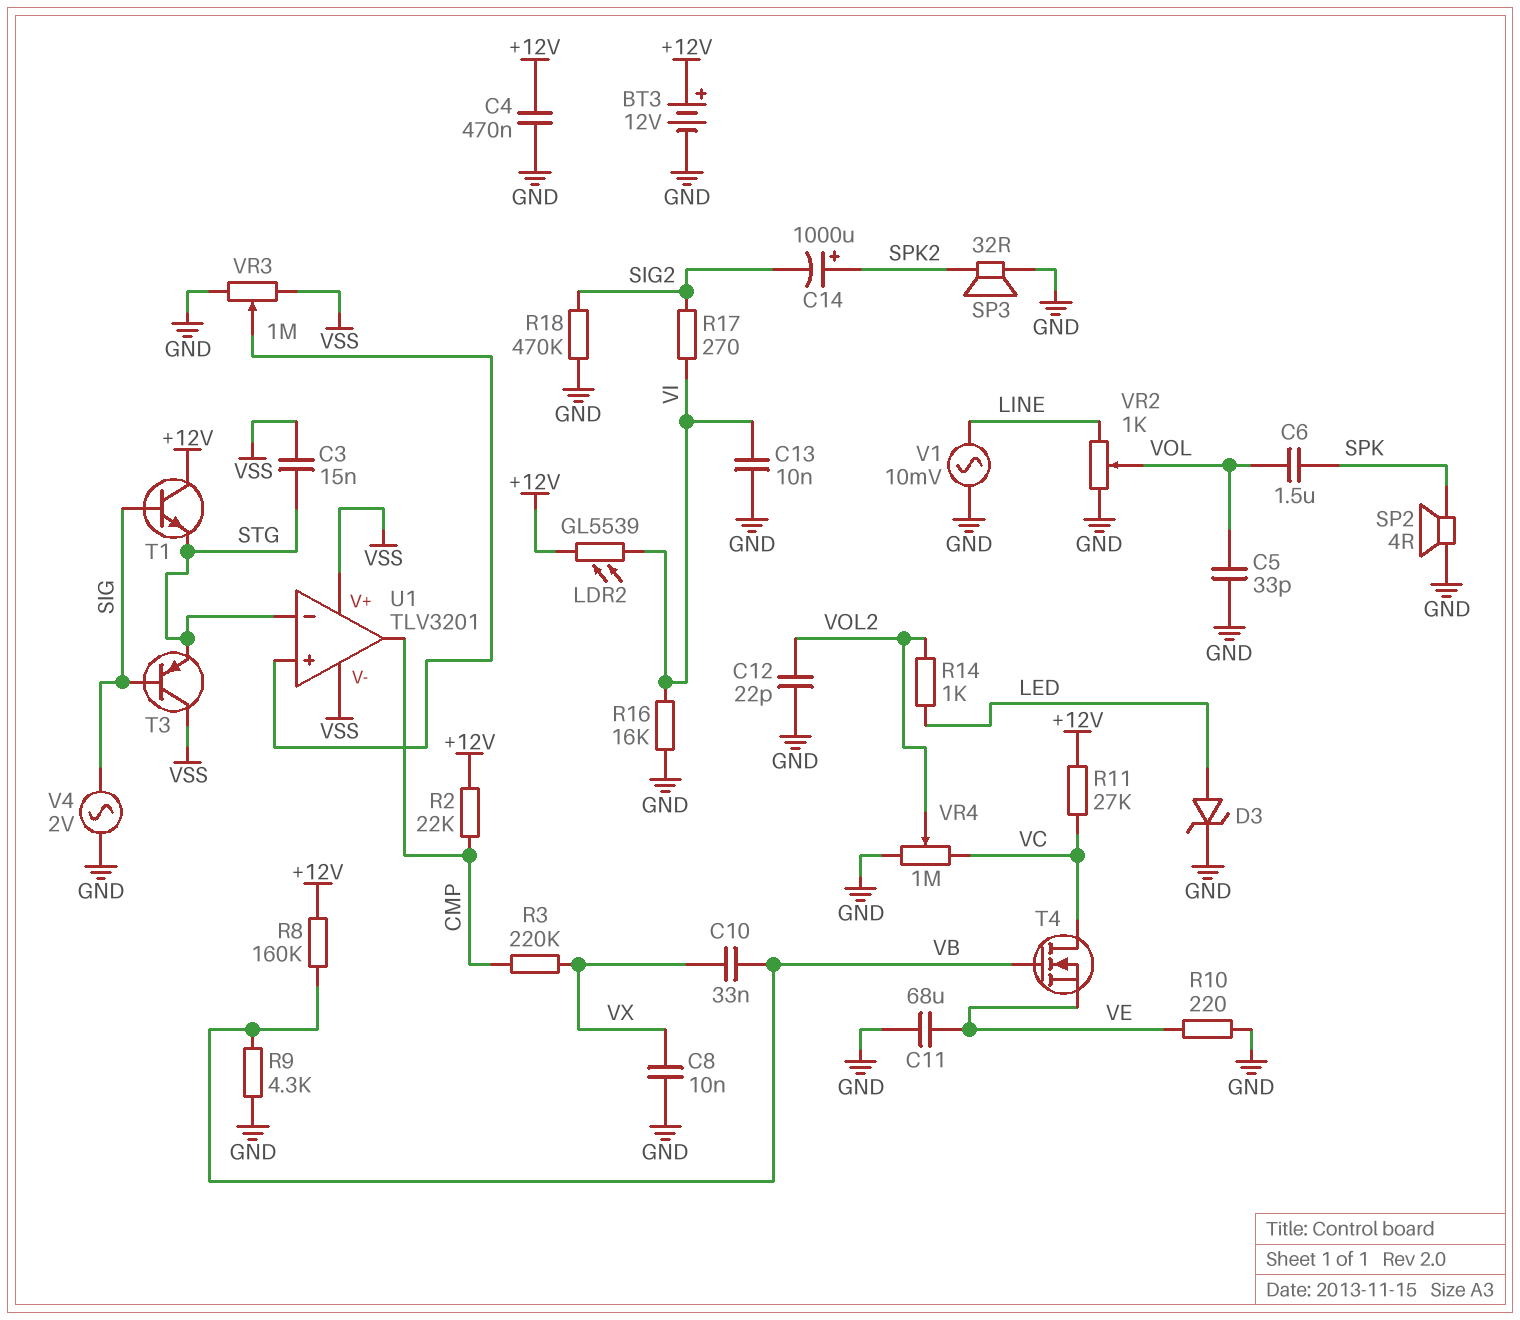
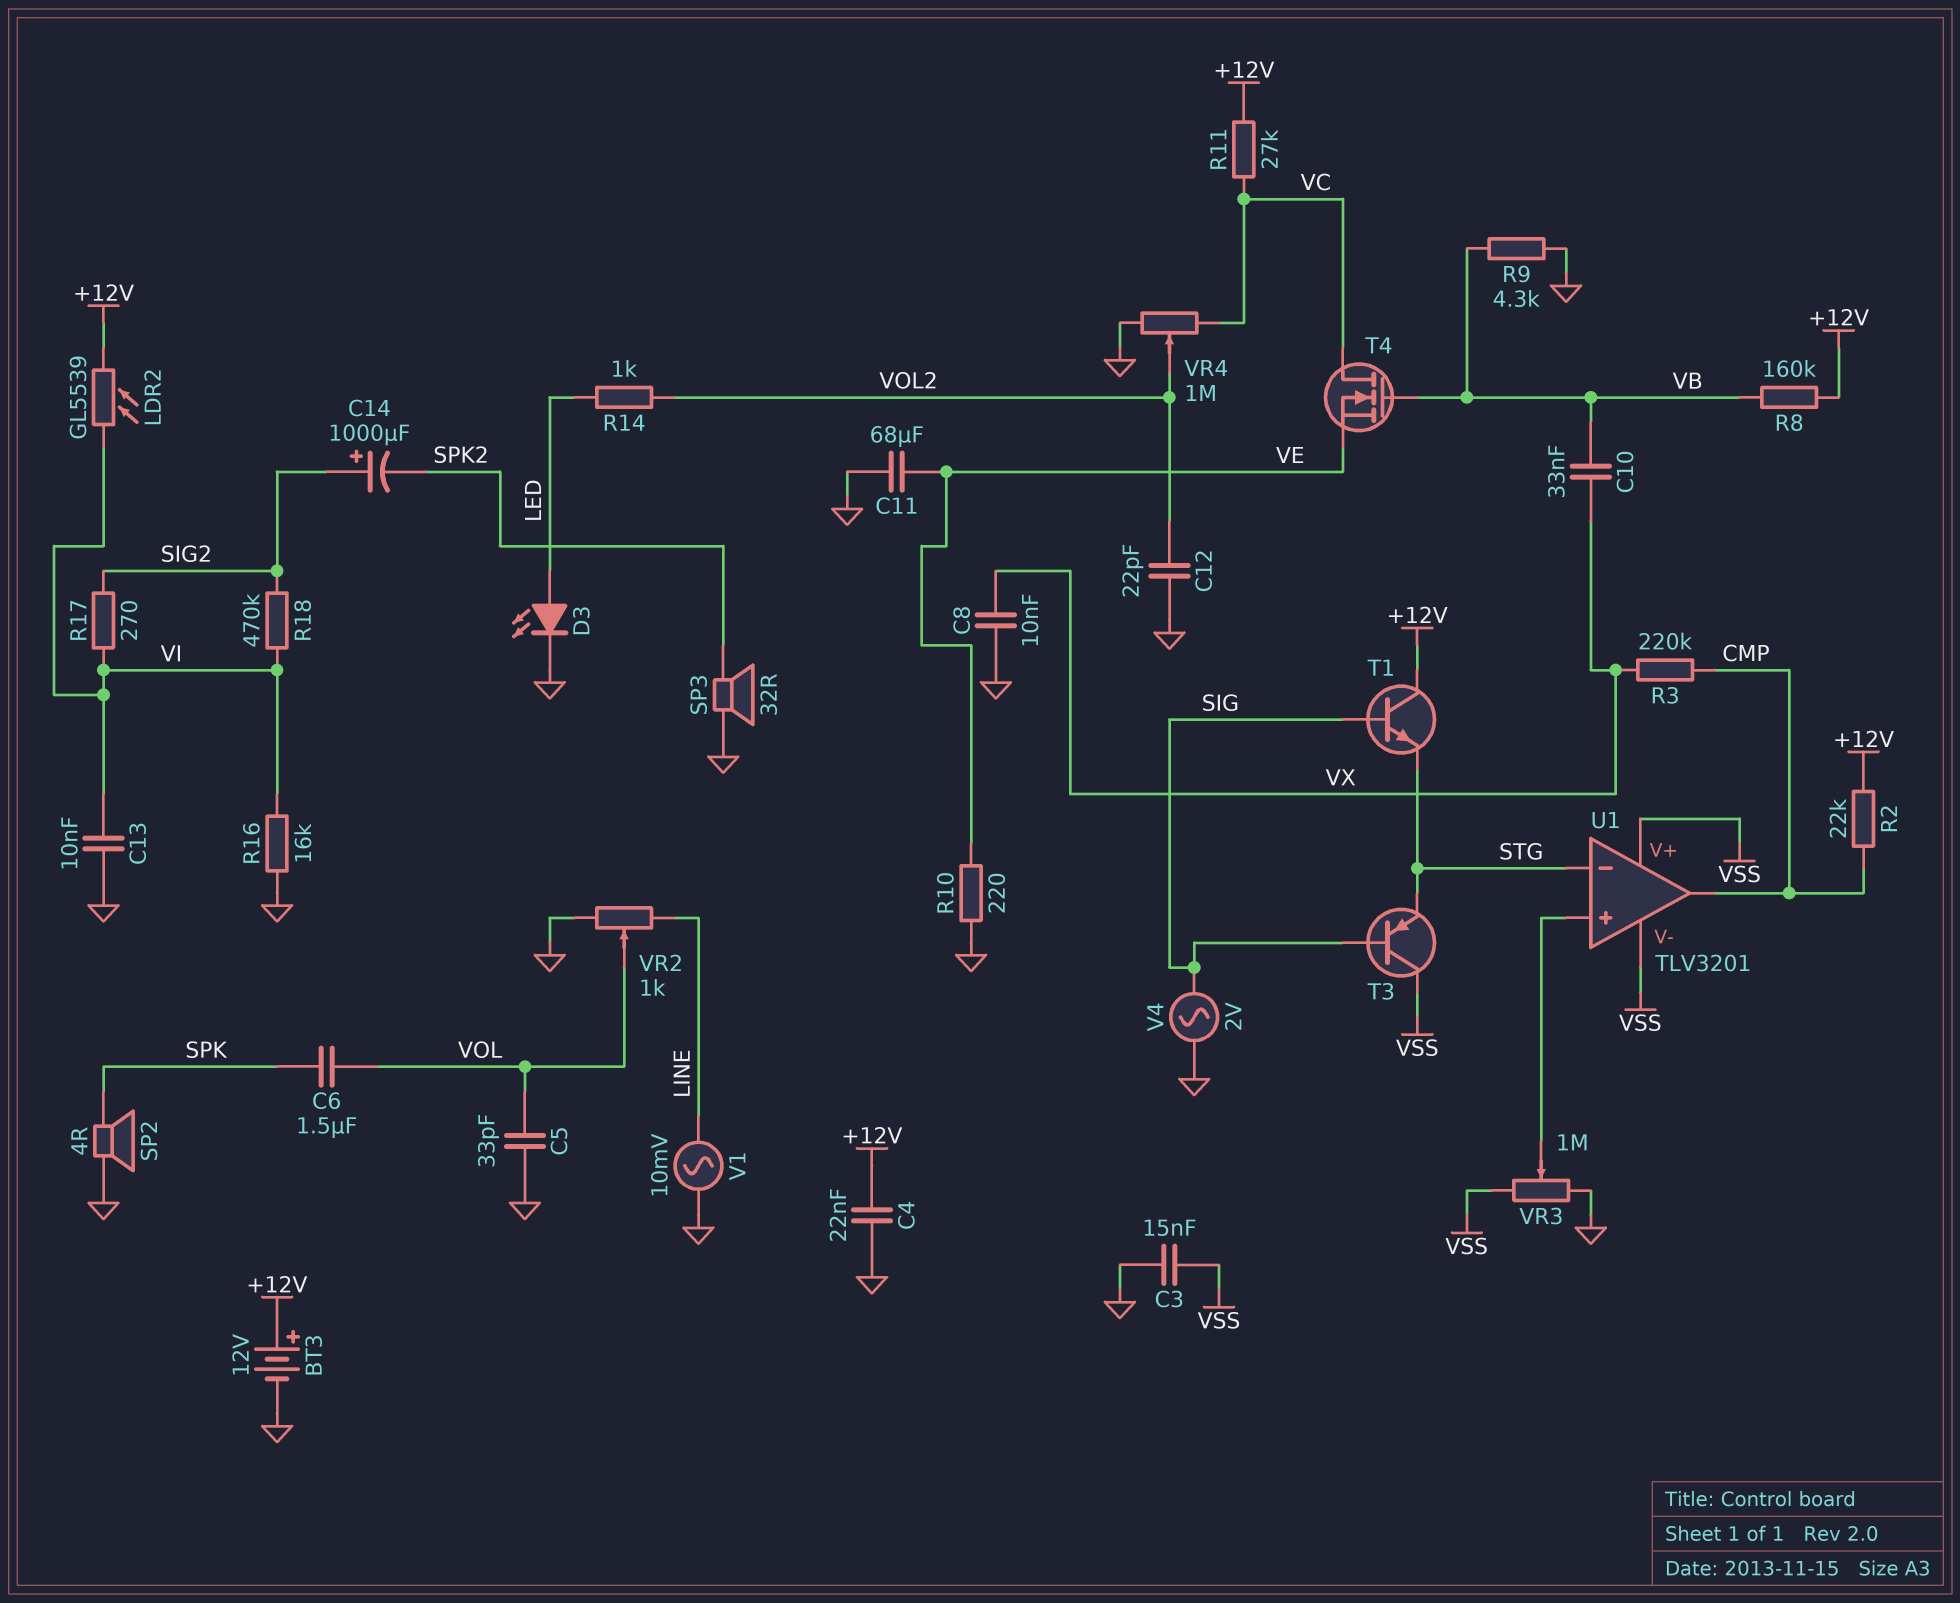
C3: 15nF (STG, VSS) -> 15nF (GND, VSS)
C4: 470nF (+12V, GND) -> 22nF (+12V, GND)
C14: 1000uF (plus SPK2, minus SIG2) -> 1000uF (plus SIG2, minus SPK2)
D3: zener (A LED, K GND) -> LED (A LED, K GND)
R18: 470k (GND, SIG2) -> 470k (SIG2, VI)

